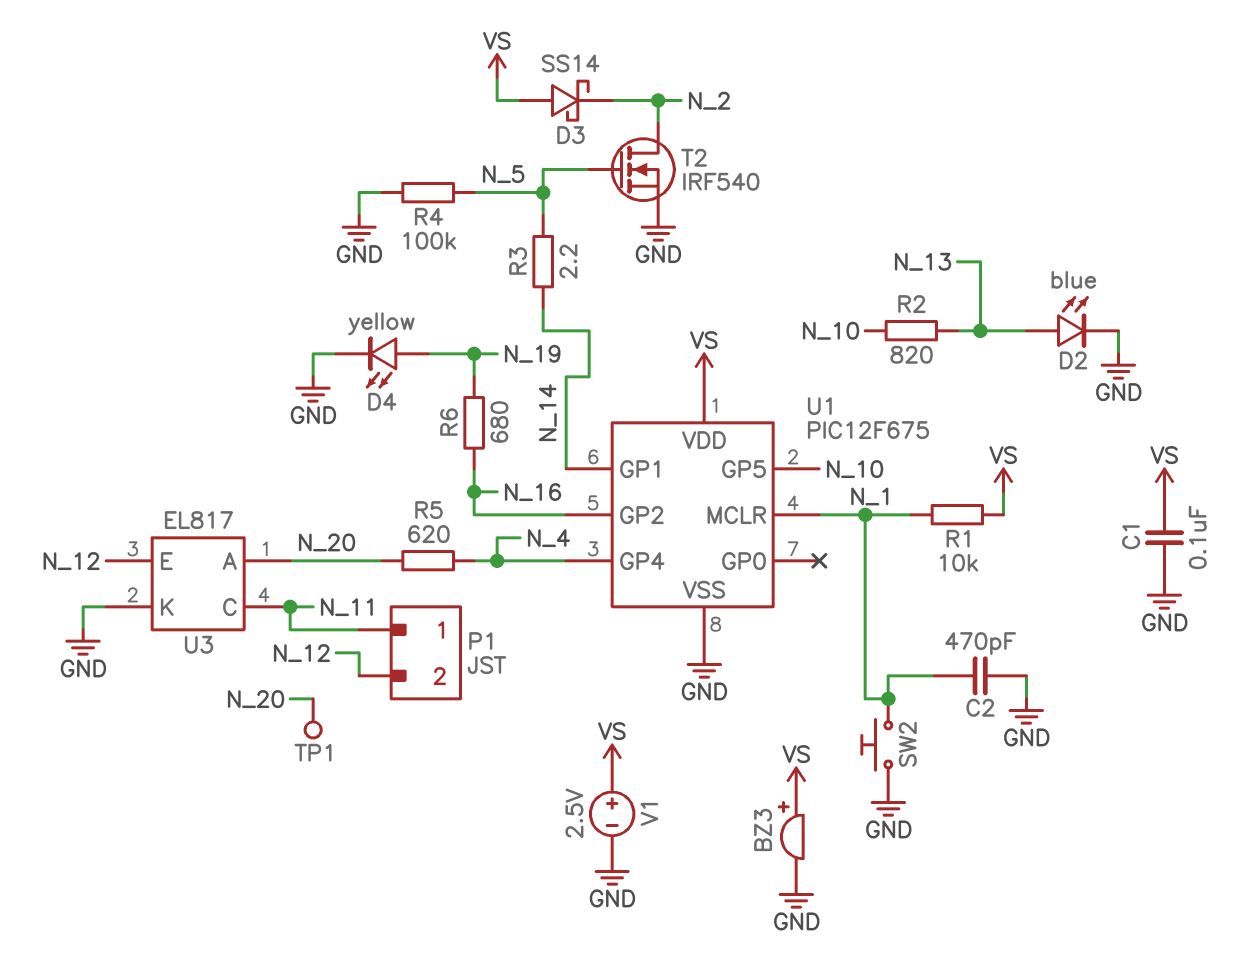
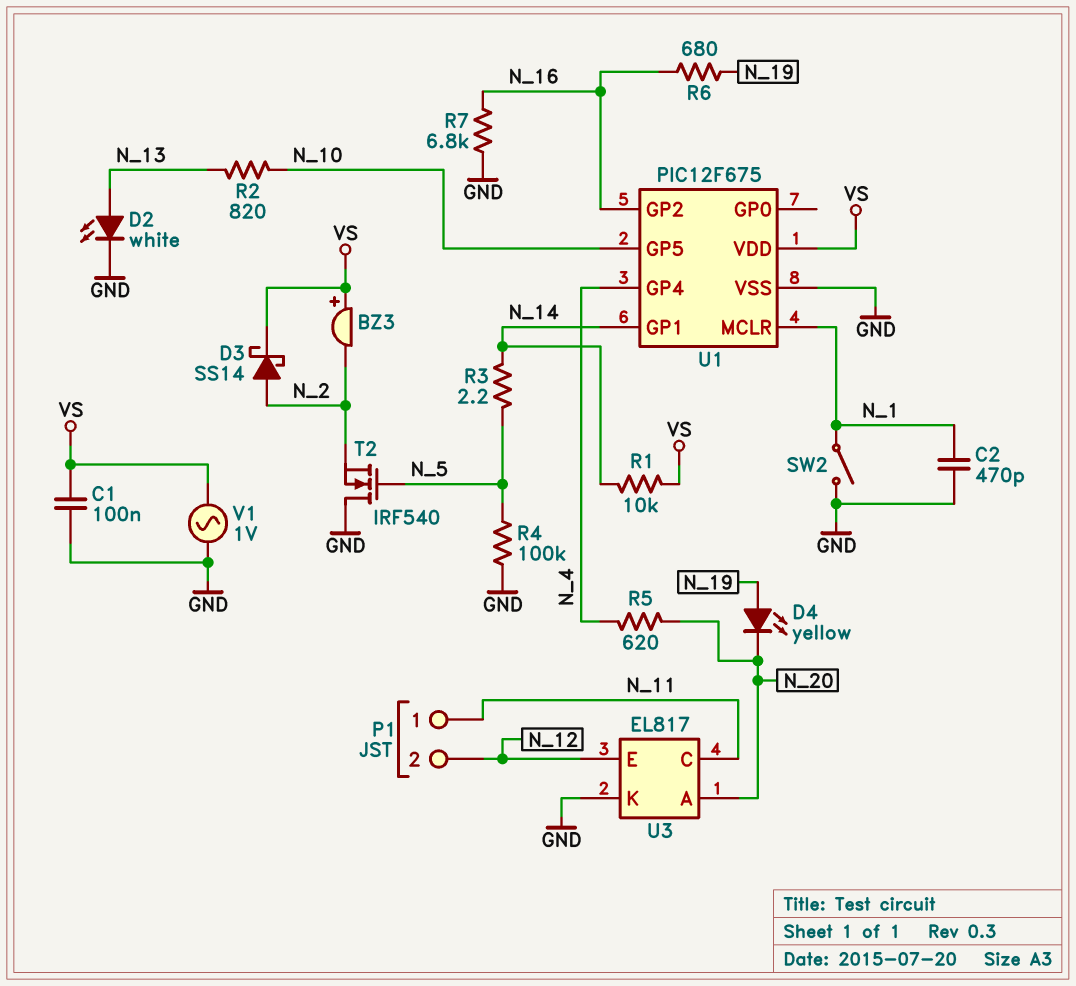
BZ3: buzzer (plus VS, minus GND) -> buzzer (plus VS, minus N_2)
D2: LED blue (A N_13, K GND) -> LED white (A N_13, K GND)
D3: schottky SS14 (A VS, K N_2) -> schottky SS14 (A N_2, K VS)
D4: LED yellow (A N_19, K GND) -> LED yellow (A N_19, K N_20)
R1: 10k (N_1, VS) -> 10k (N_14, VS)
R7: none -> 6.8k (GND, N_16)
SW2: button (GND, N_1) -> switch (GND, N_1)
T2: NMOS IRF540 (G N_5, D N_2, S GND) -> NMOS IRF540 (G N_5, D GND, S N_2)
TP1: test point (N_20) -> none
V1: 2.5V (plus VS, minus GND) -> AC 1V (GND, VS)

